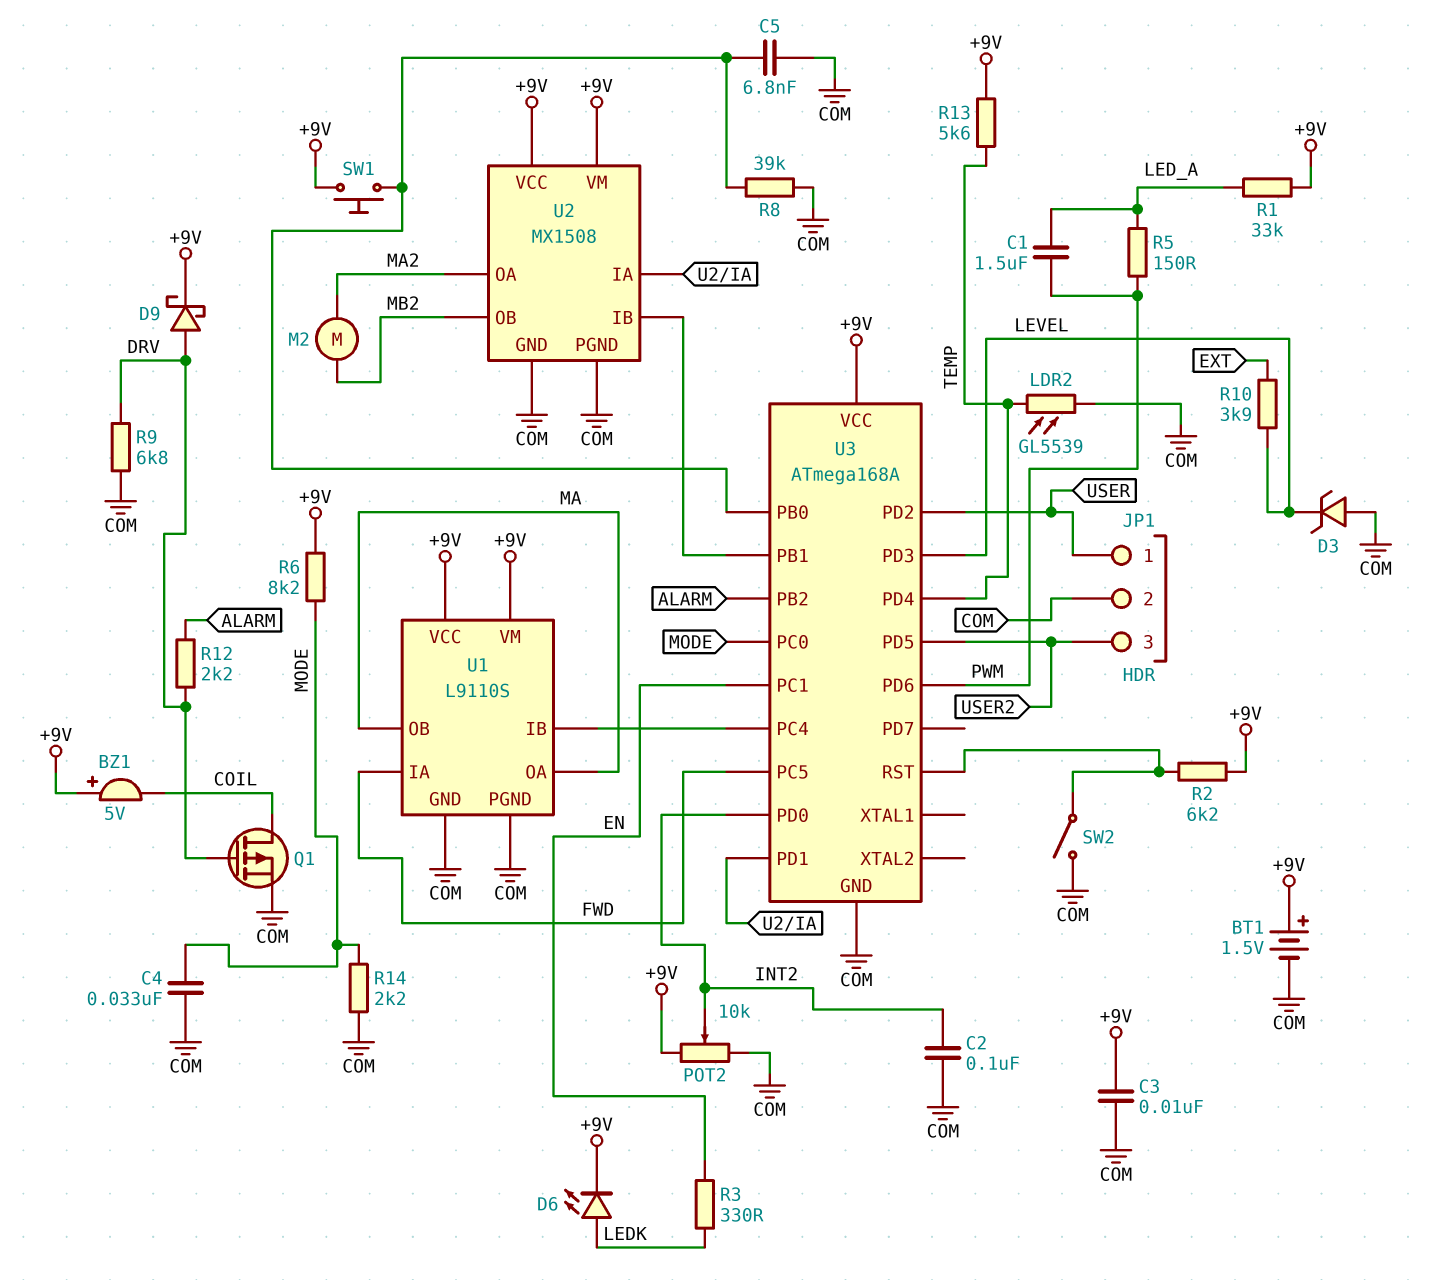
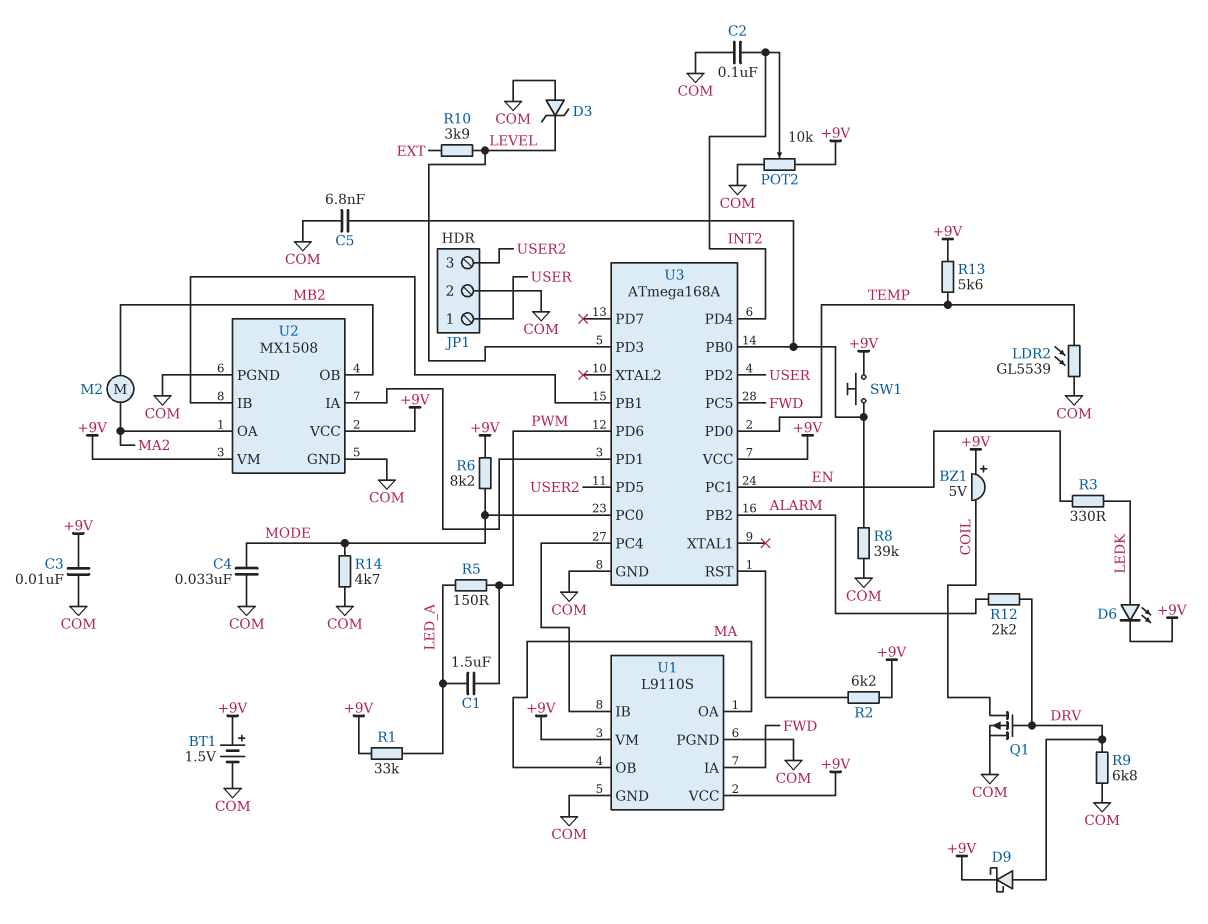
R14: 2.2k (COM, MODE) -> 4.7k (COM, MODE)
SW2: switch (COM, U3/RST) -> none
U3 pin PD0: INT2 -> TEMP
U3 pin PD4: TEMP -> INT2

